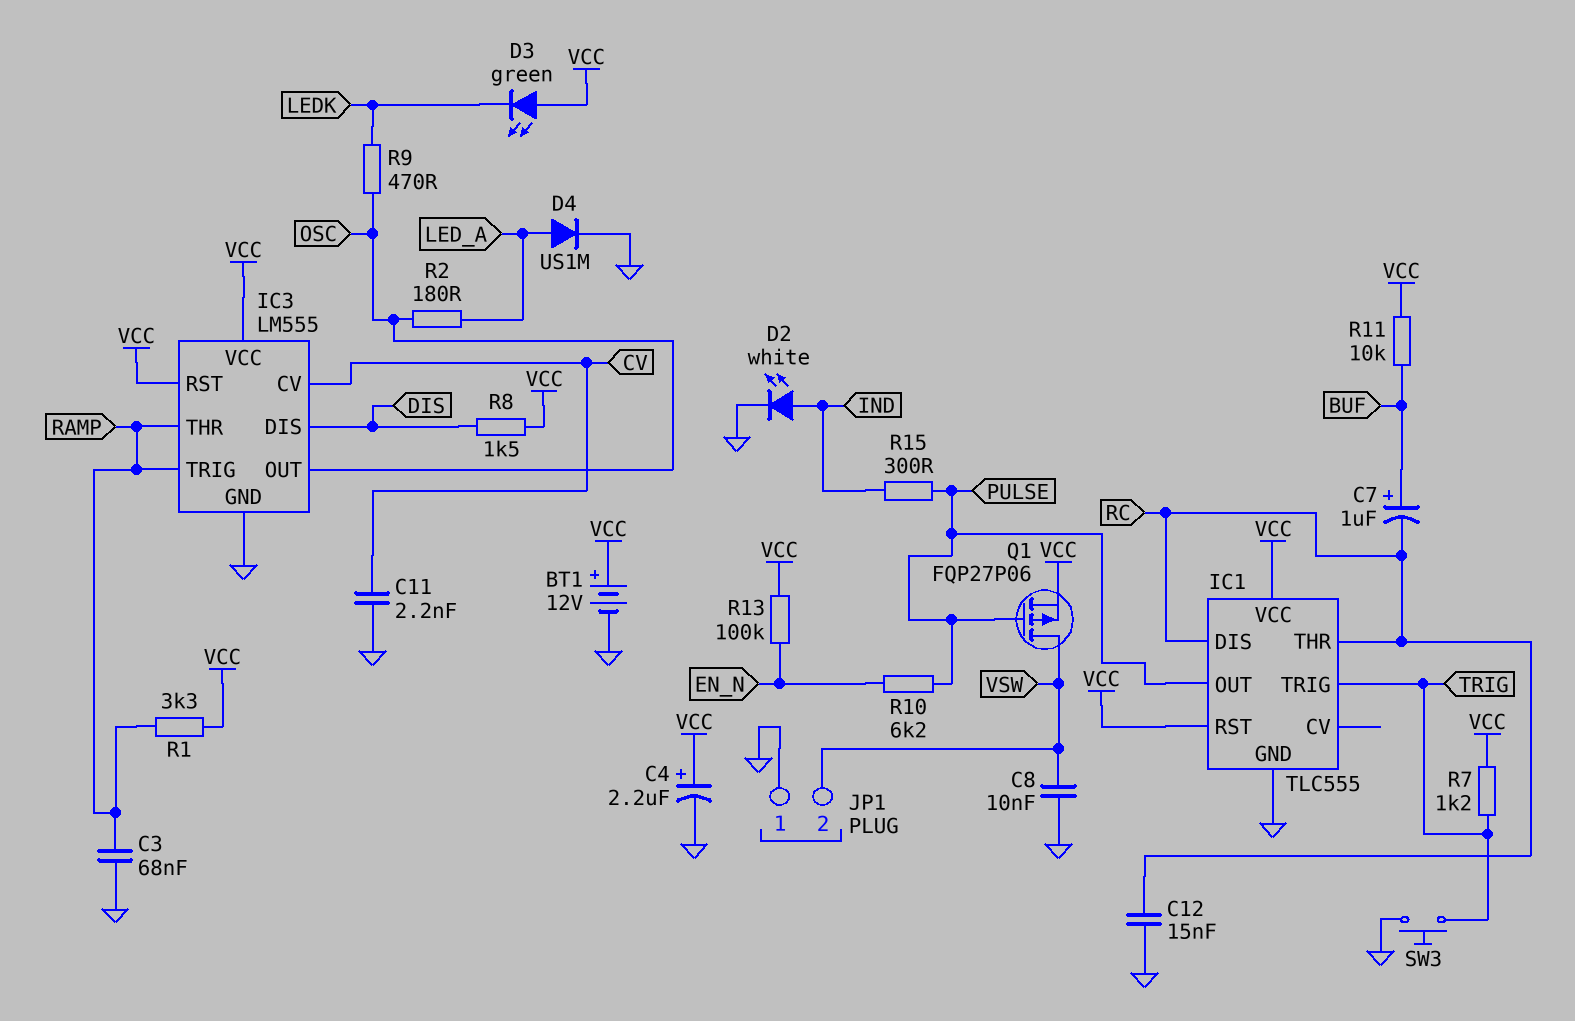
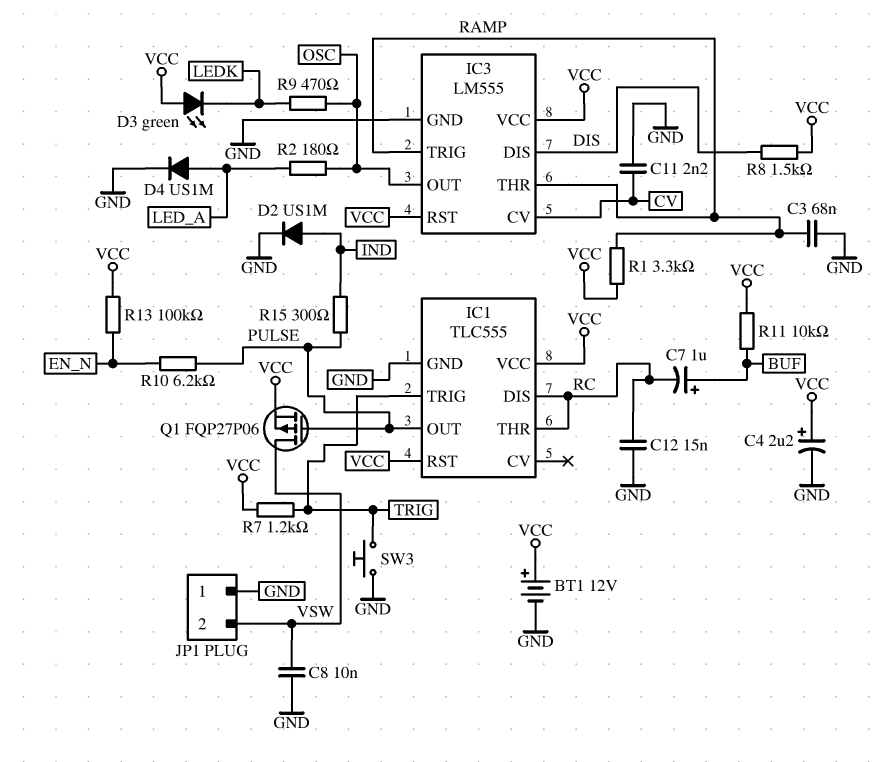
D2: LED white (A IND, K GND) -> diode US1M (A IND, K GND)

